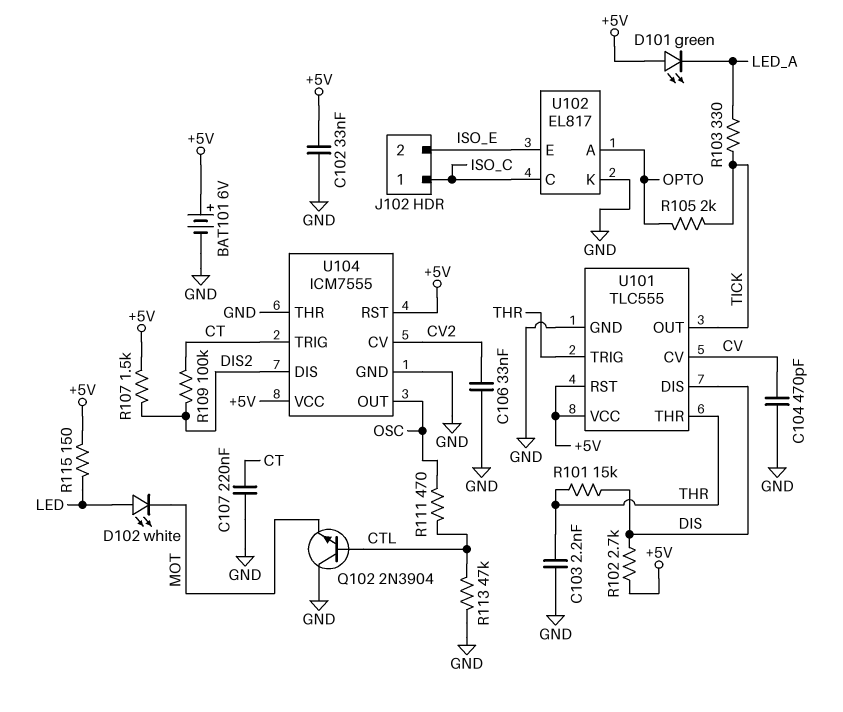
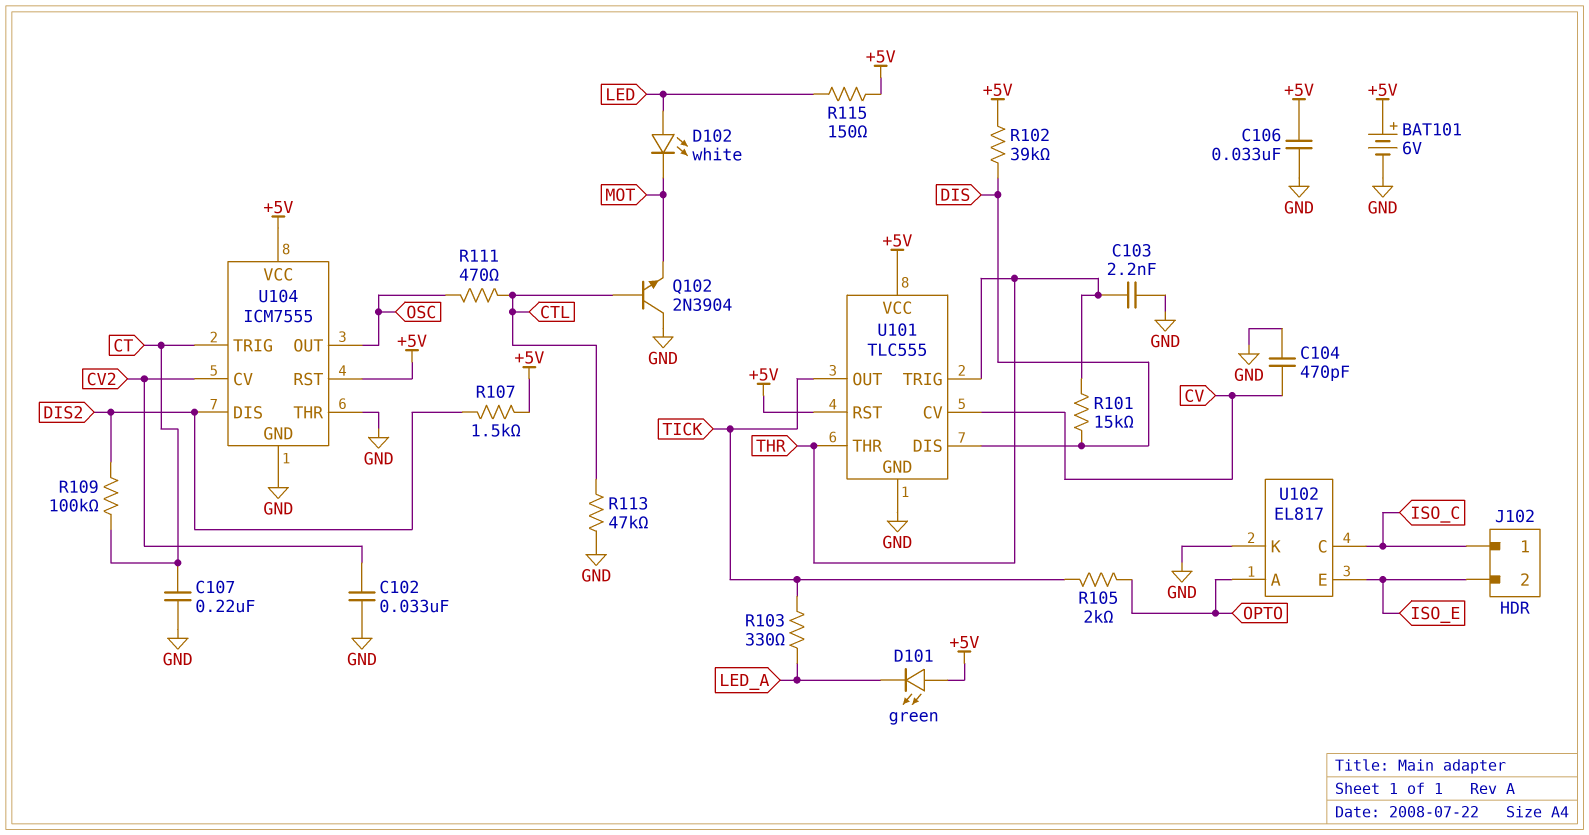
C102: 33nF (+5V, GND) -> 33nF (CV2, GND)
C106: 33nF (CV2, GND) -> 33nF (+5V, GND)
R102: 2.7k (+5V, DIS) -> 39k (+5V, DIS)

